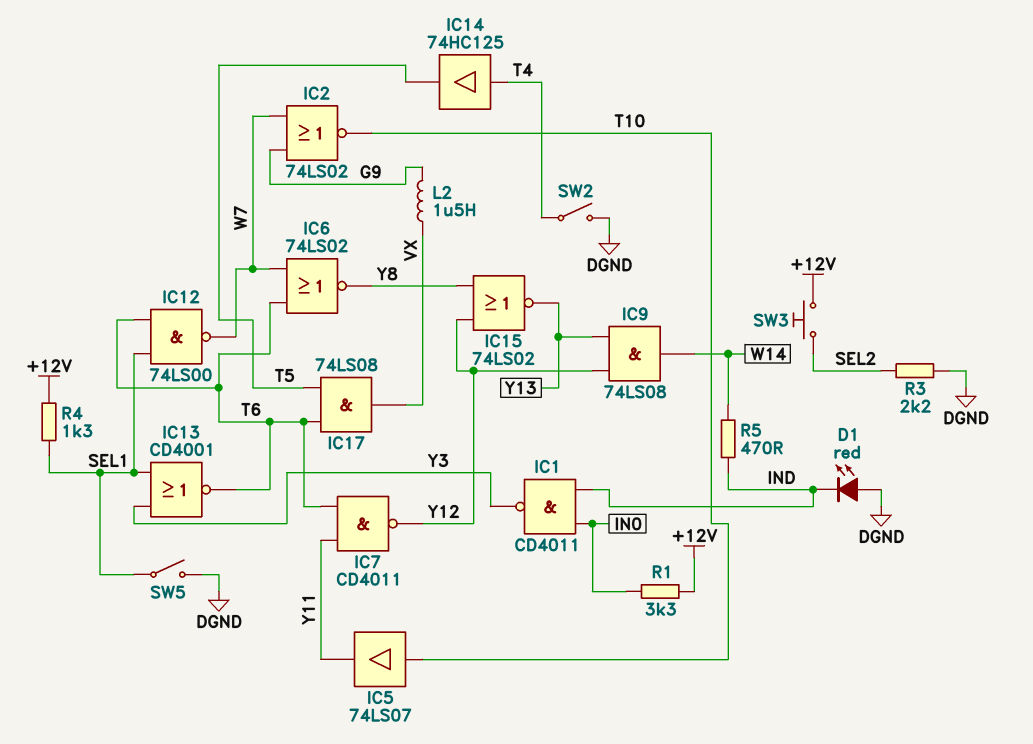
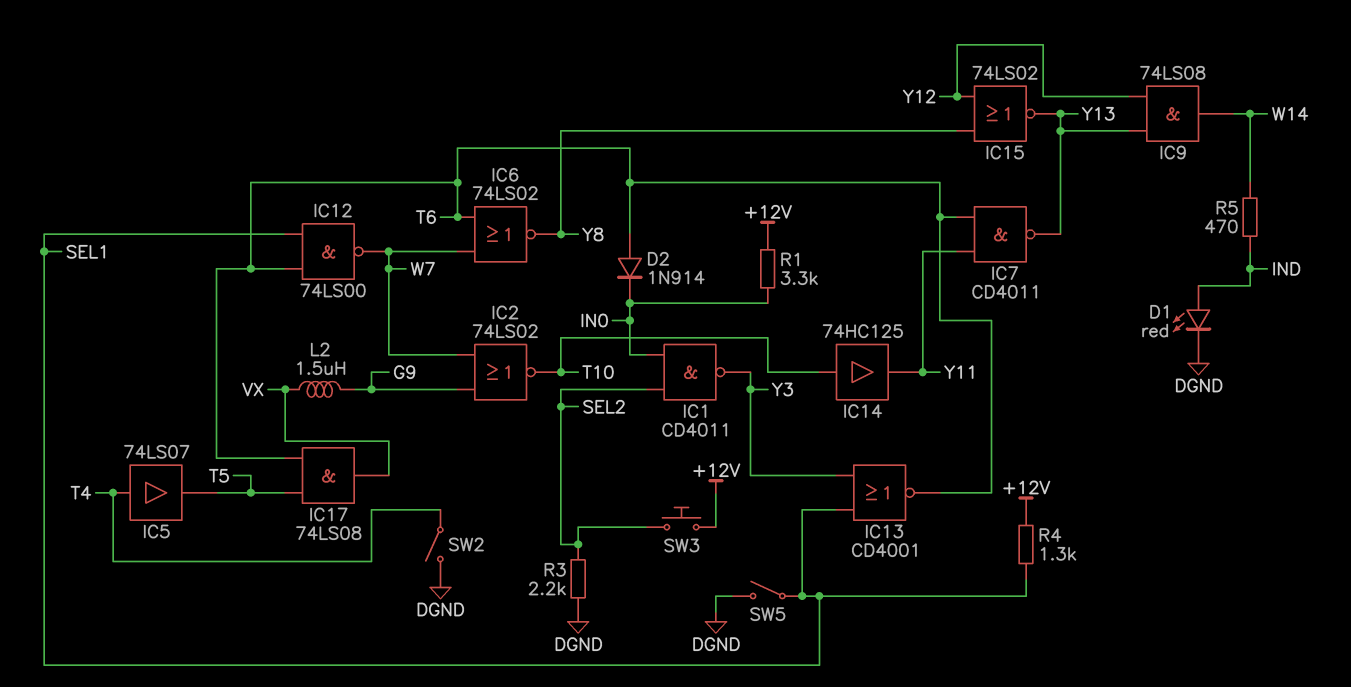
D1: LED red (A DGND, K IND) -> LED red (A IND, K DGND)
D2: none -> diode 1N914 (A T6, K IN0)
IC1: NAND CD4011 (in IN0, in IND, out Y3) -> NAND CD4011 (in IN0, in SEL2, out Y3)
IC5: buffer 74LS07 (in T10, out Y11) -> buffer 74LS07 (in T4, out T5)
IC7: NAND CD4011 (in T6, in Y11, out Y12) -> NAND CD4011 (in T6, in Y11, out Y13)
IC14: buffer 74HC125 (in T4, out T5) -> buffer 74HC125 (in T10, out Y11)

